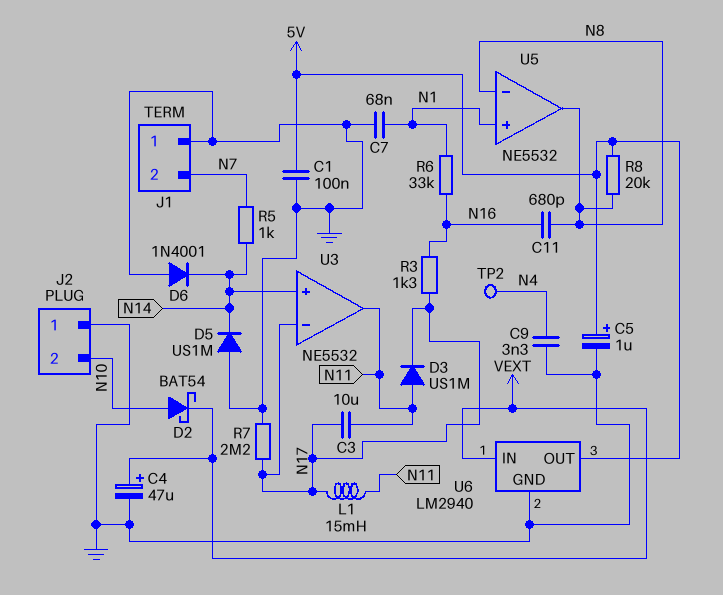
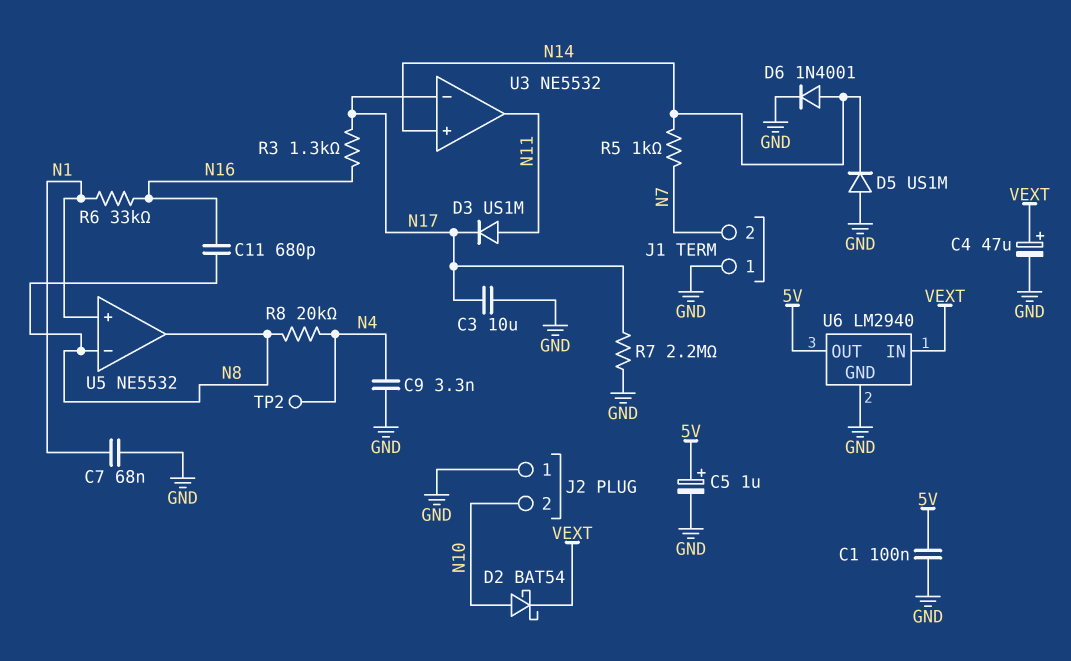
C3: 10uF (N11, N17) -> 10uF (GND, N17)
D6: diode 1N4001 (A GND, K N14) -> diode 1N4001 (A N14, K GND)
L1: 15mH (N11, N17) -> none
R8: 20k (5V, N8) -> 20k (N4, N8)

